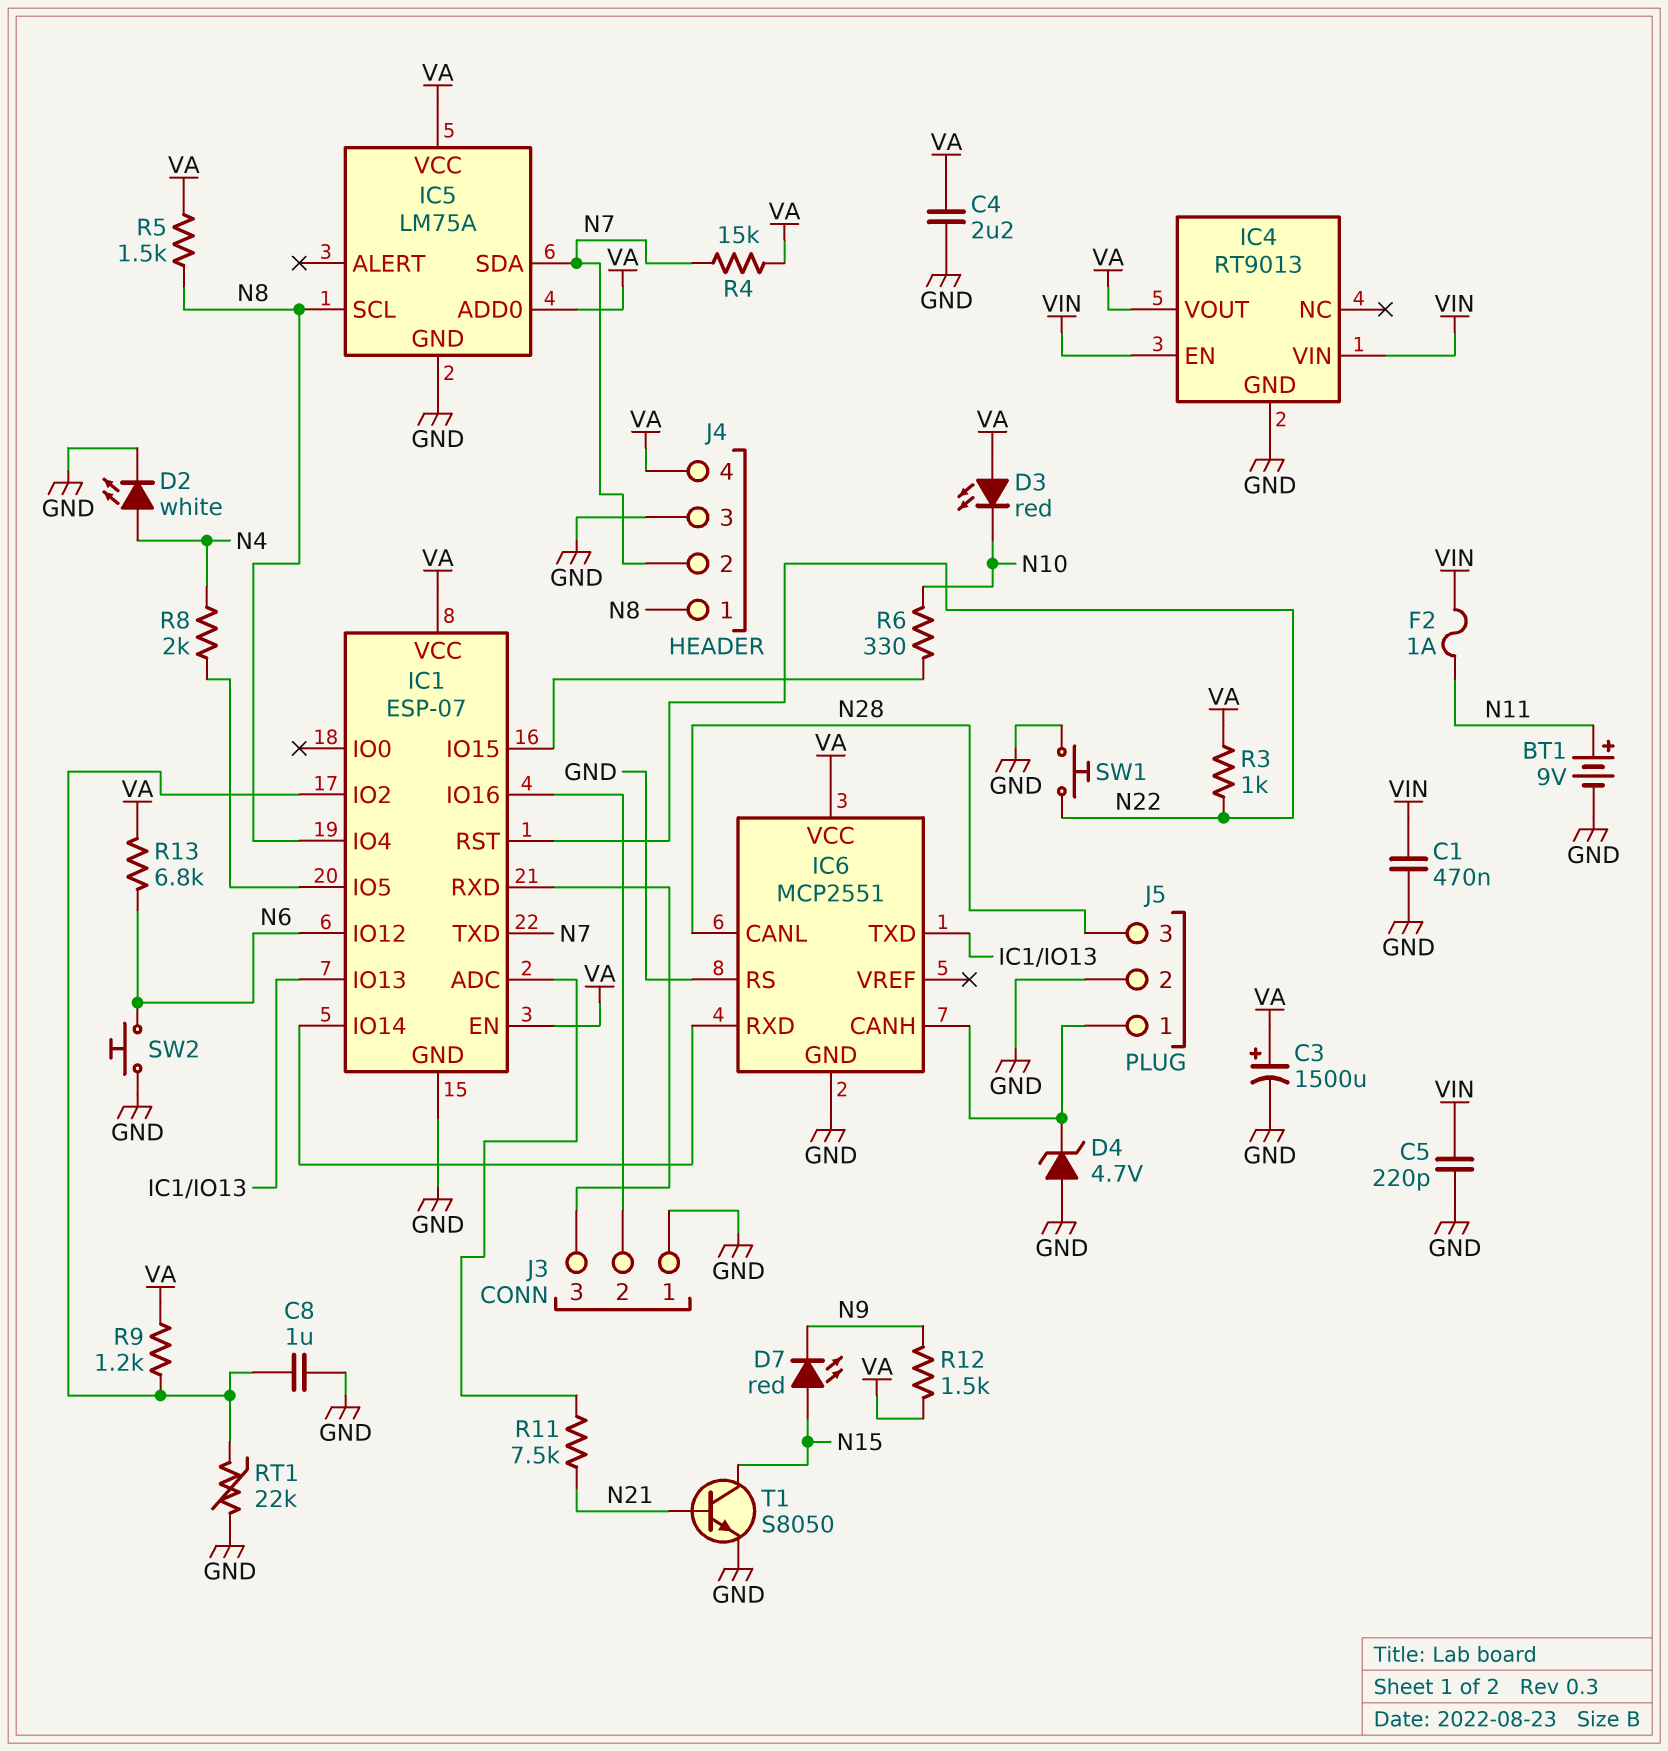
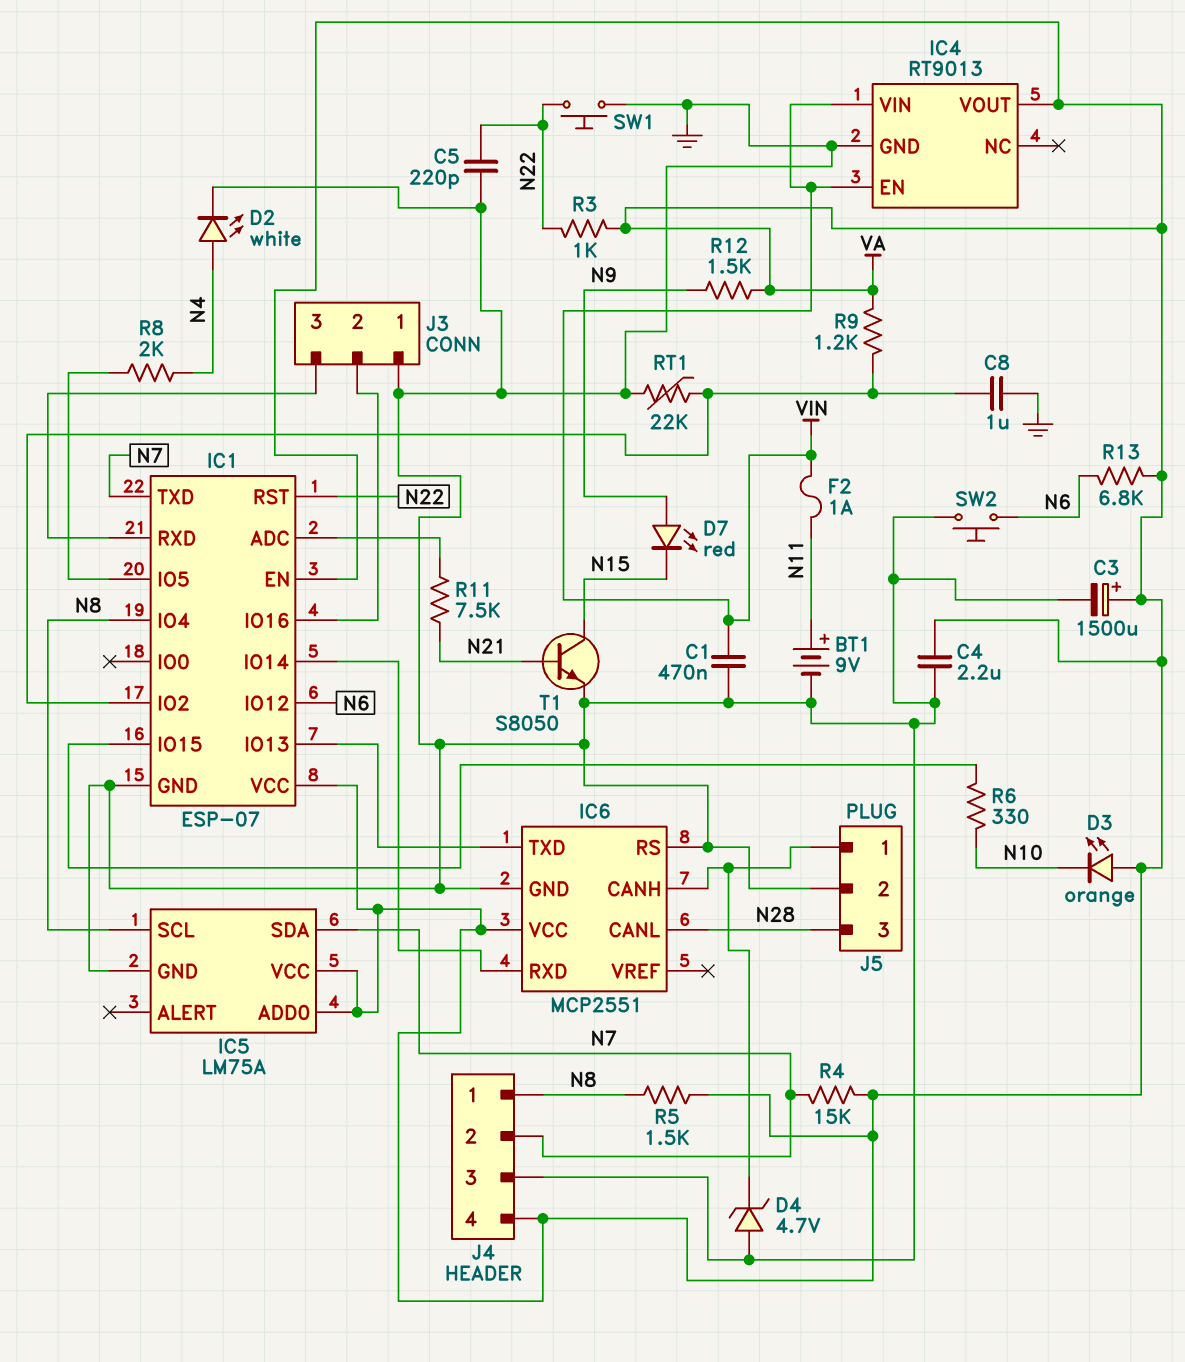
C5: 220pF (GND, VIN) -> 220pF (GND, N22)
D3: LED red (A VA, K N10) -> LED orange (A VA, K N10)
D7: LED red (A N15, K N9) -> LED red (A N9, K N15)

